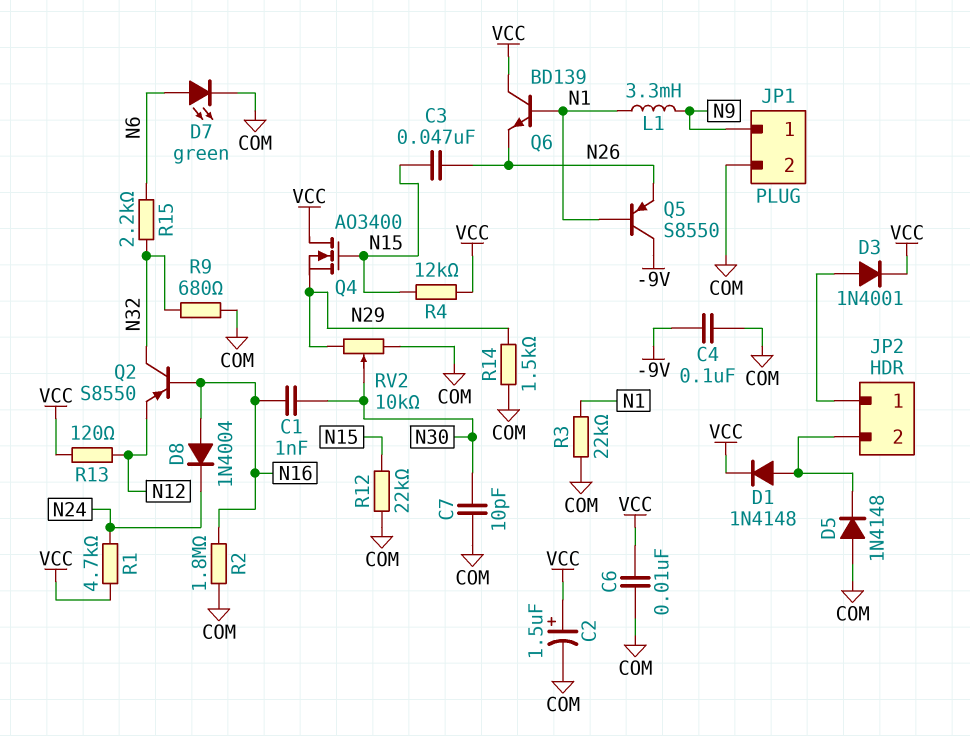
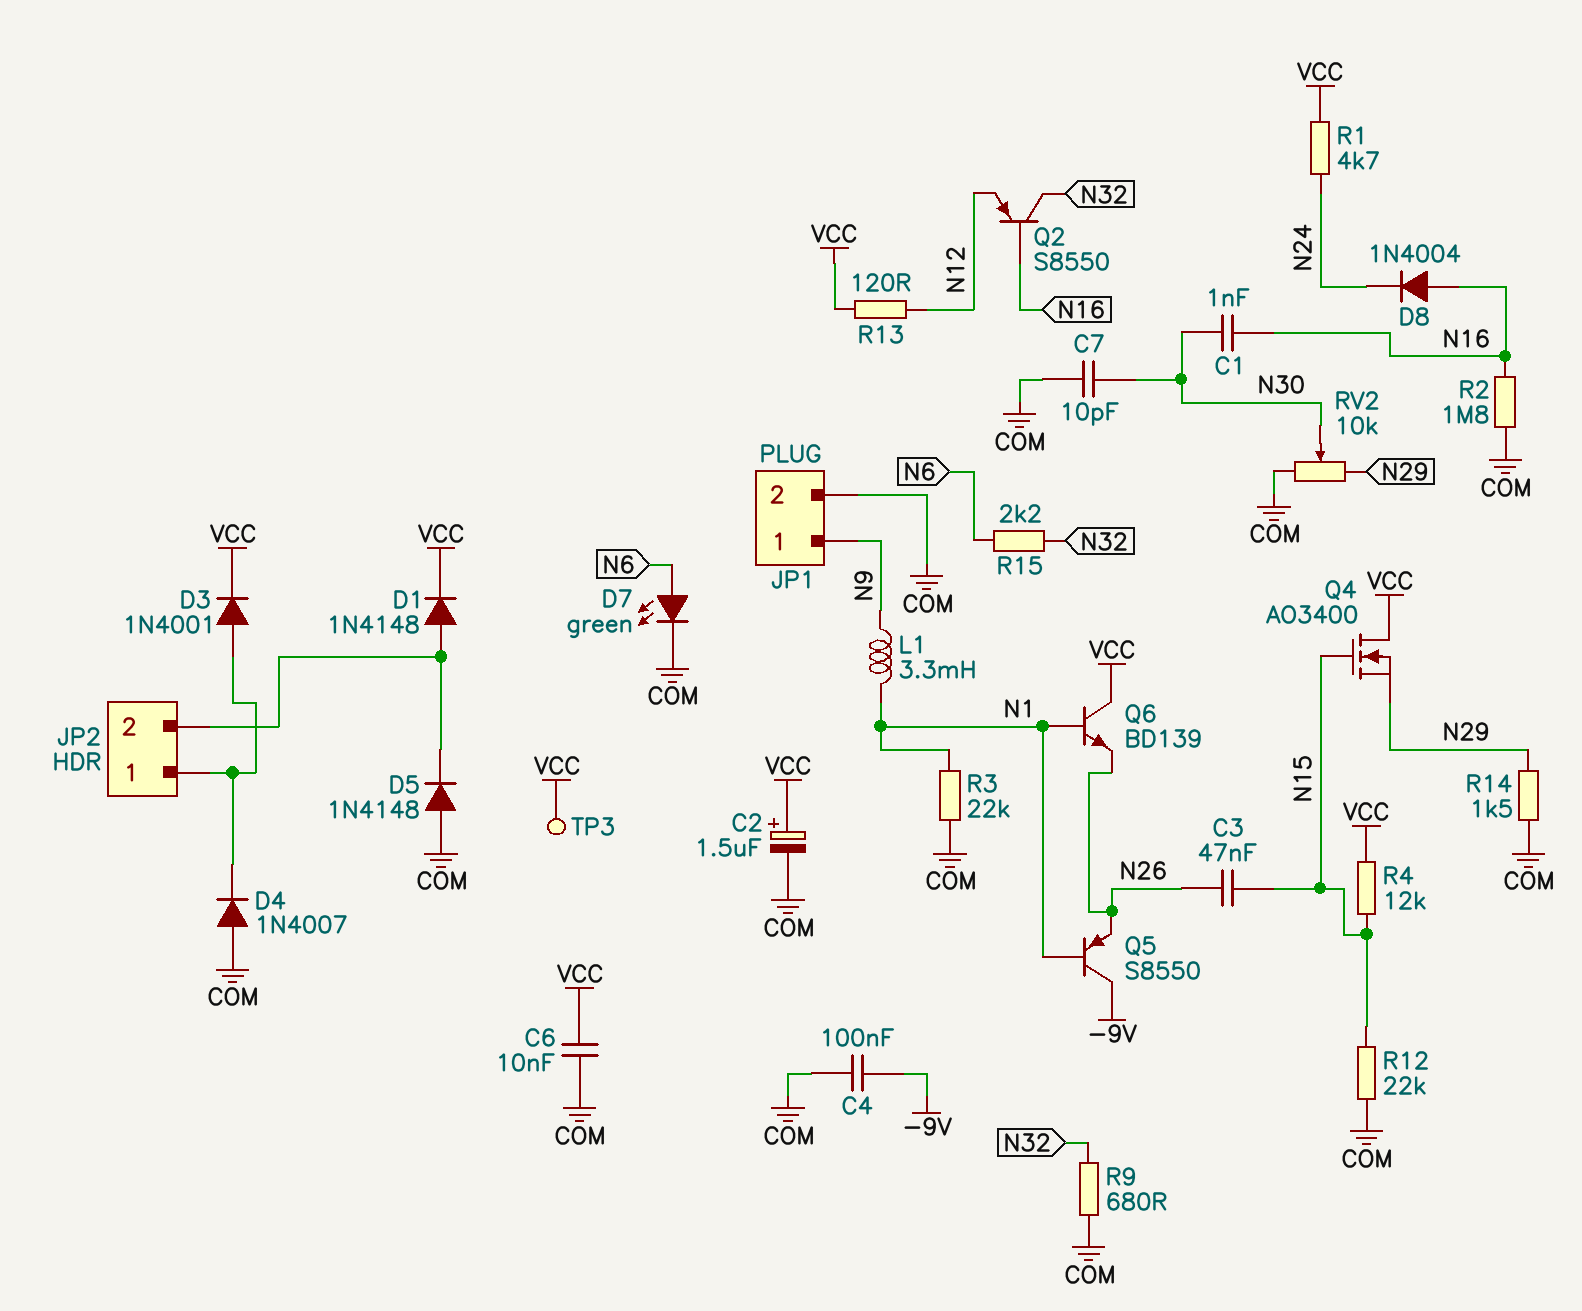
D4: none -> diode 1N4007 (A COM, K JP2/1)
TP3: none -> test point (VCC)

